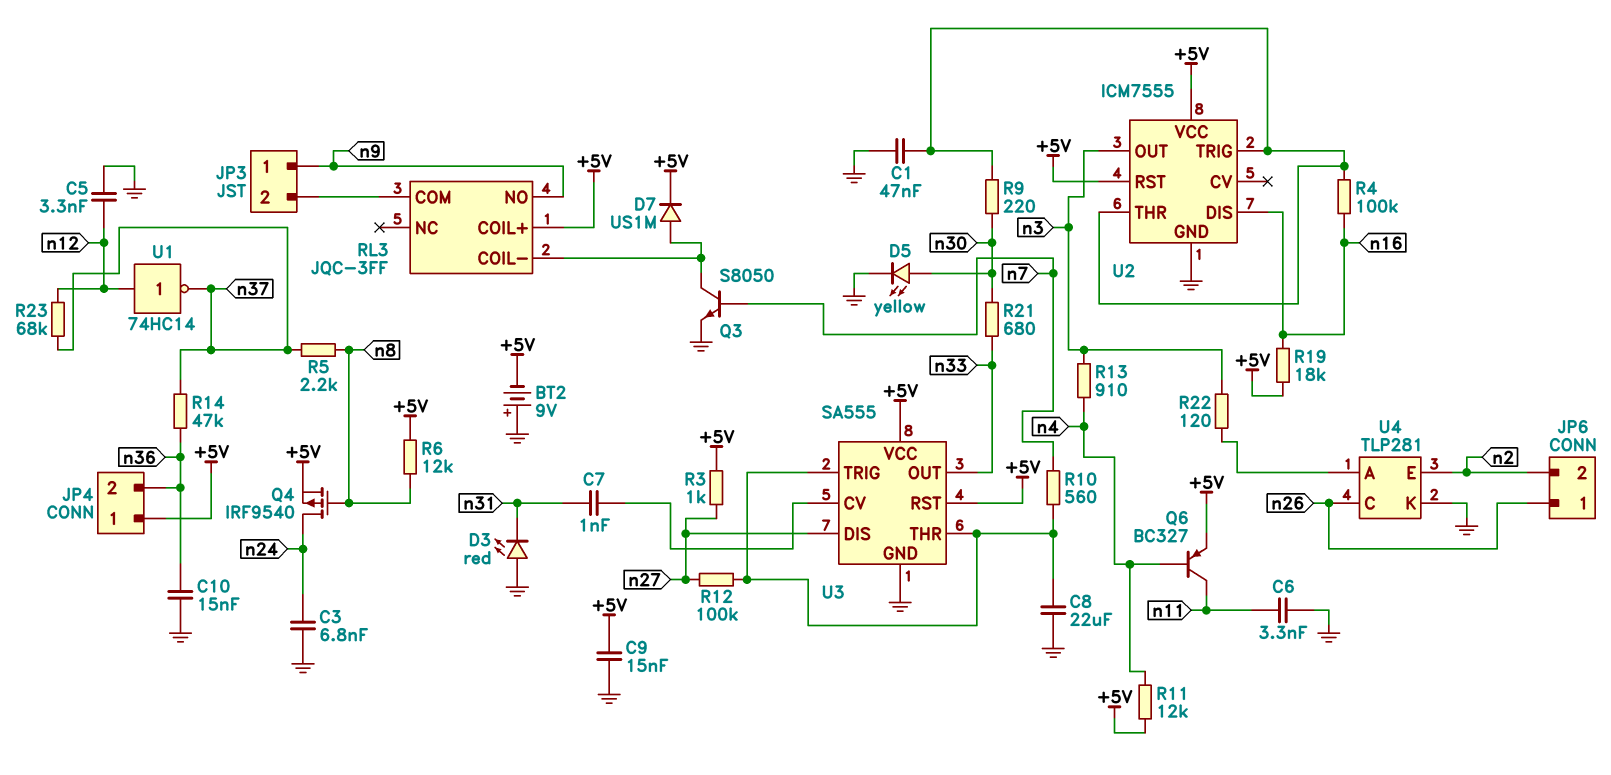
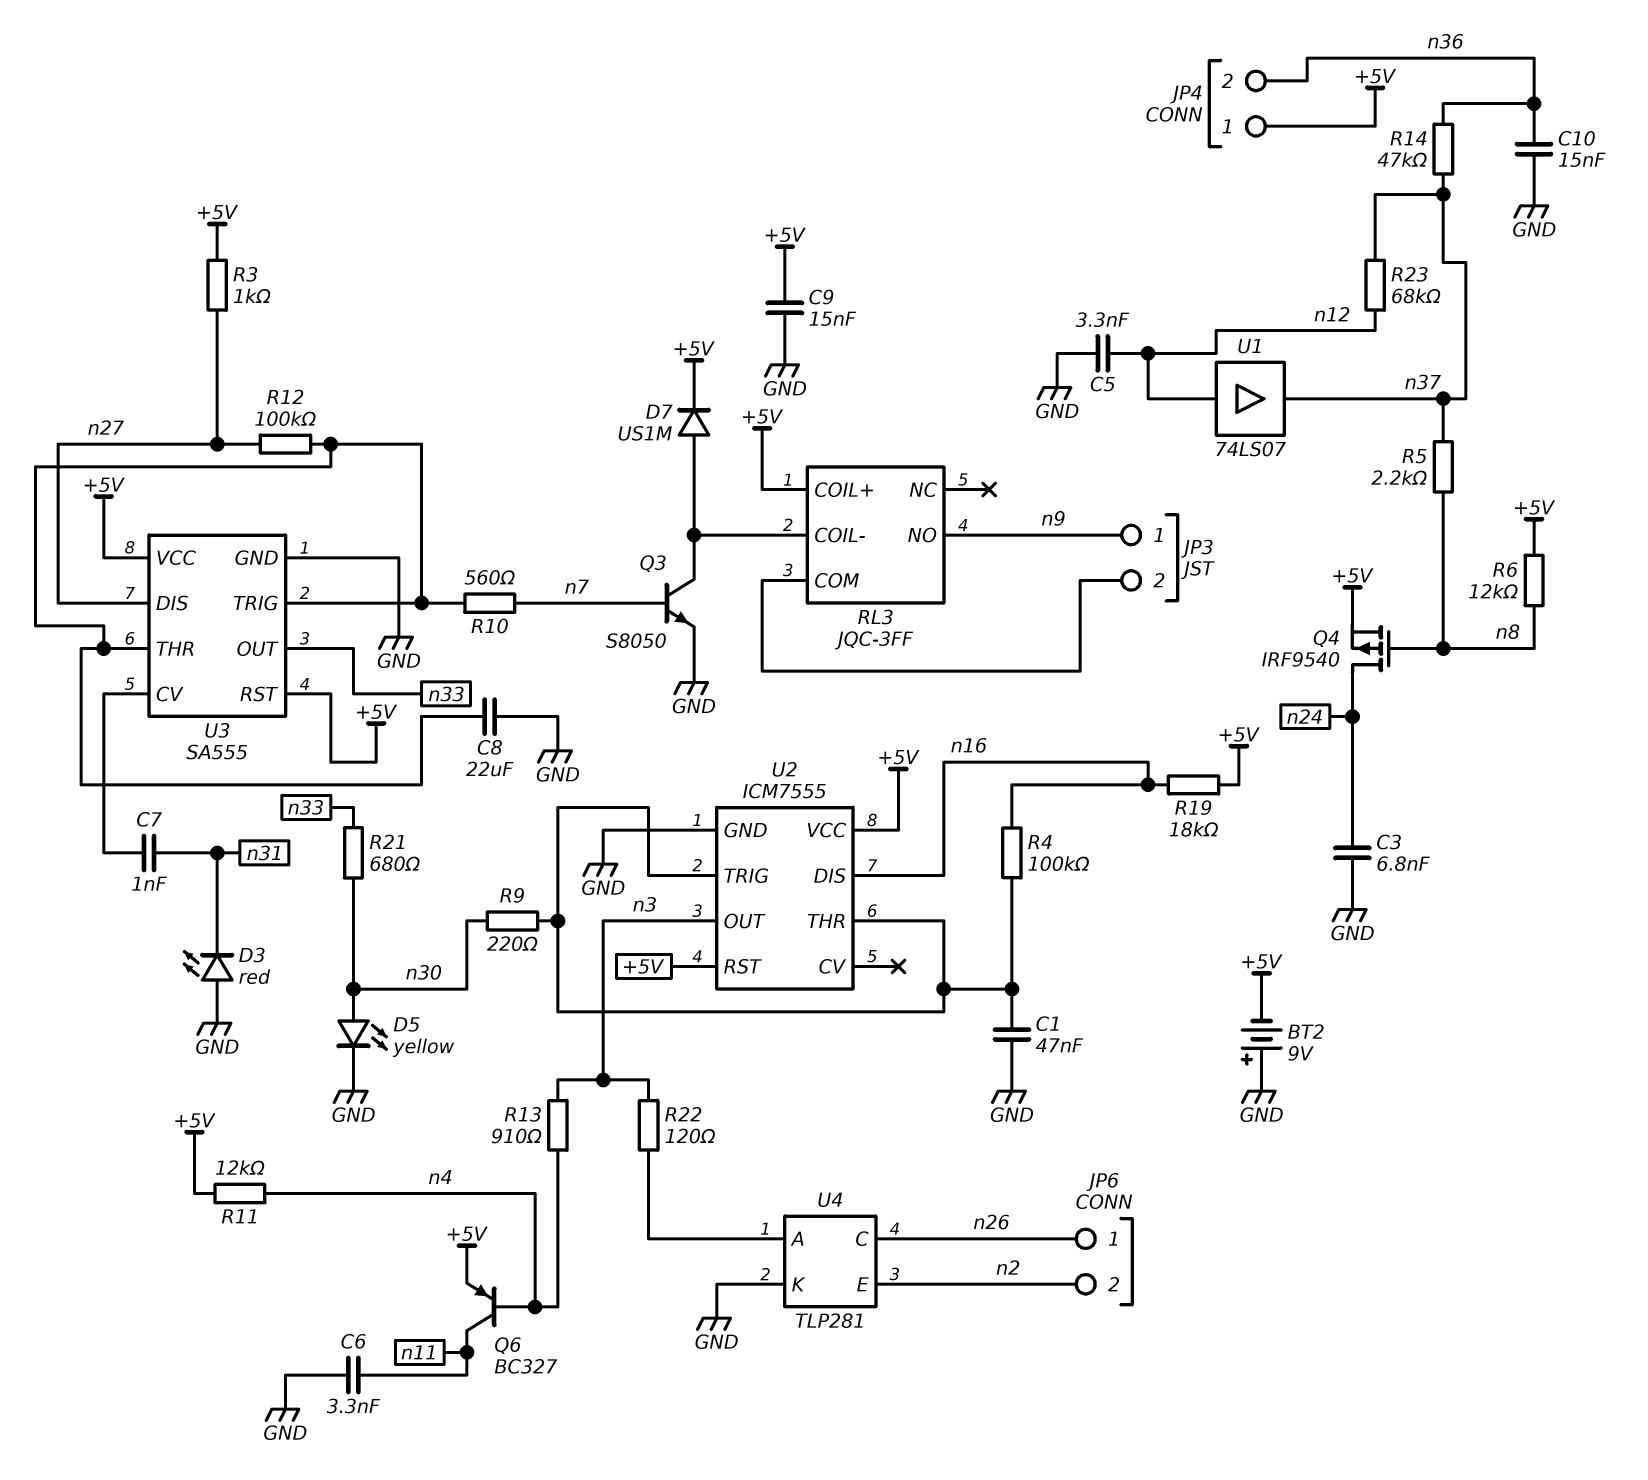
U1: NOT 74HC14 (in n12, out n37) -> buffer 74LS07 (in n12, out n37)

